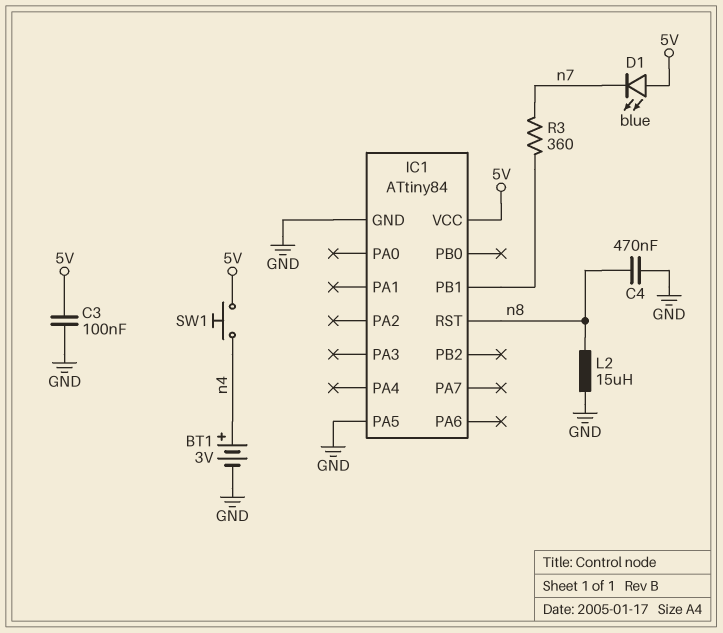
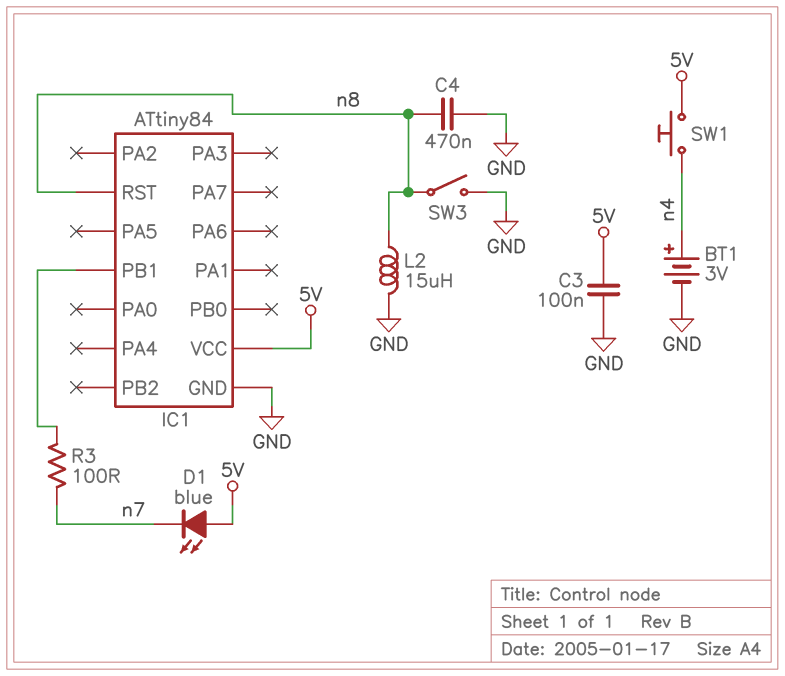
IC1 pin PA5: GND -> none
R3: 360 (IC1/PB1, n7) -> 100 (IC1/PB1, n7)
SW3: none -> switch (GND, n8)

